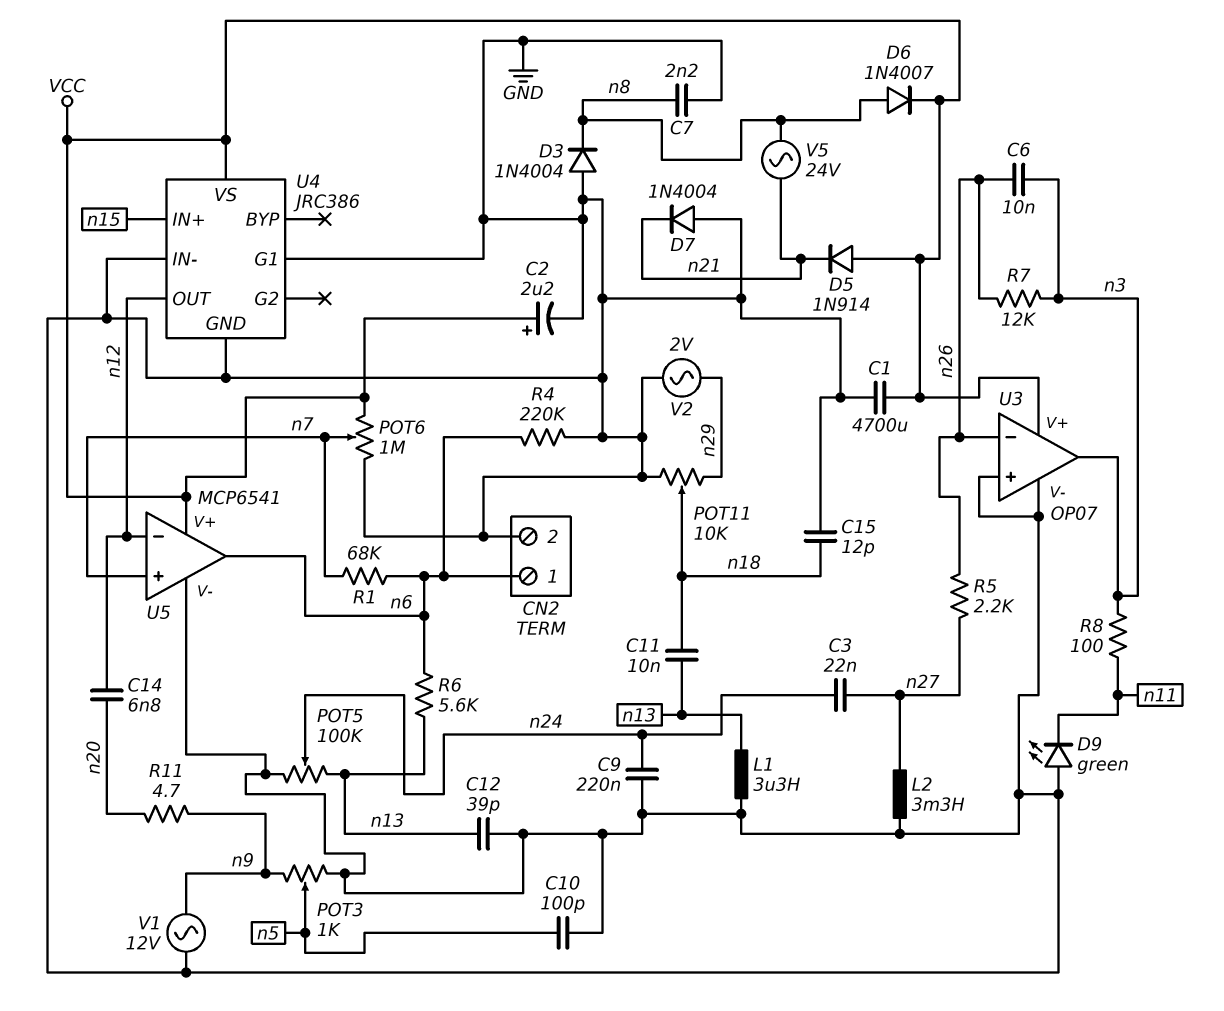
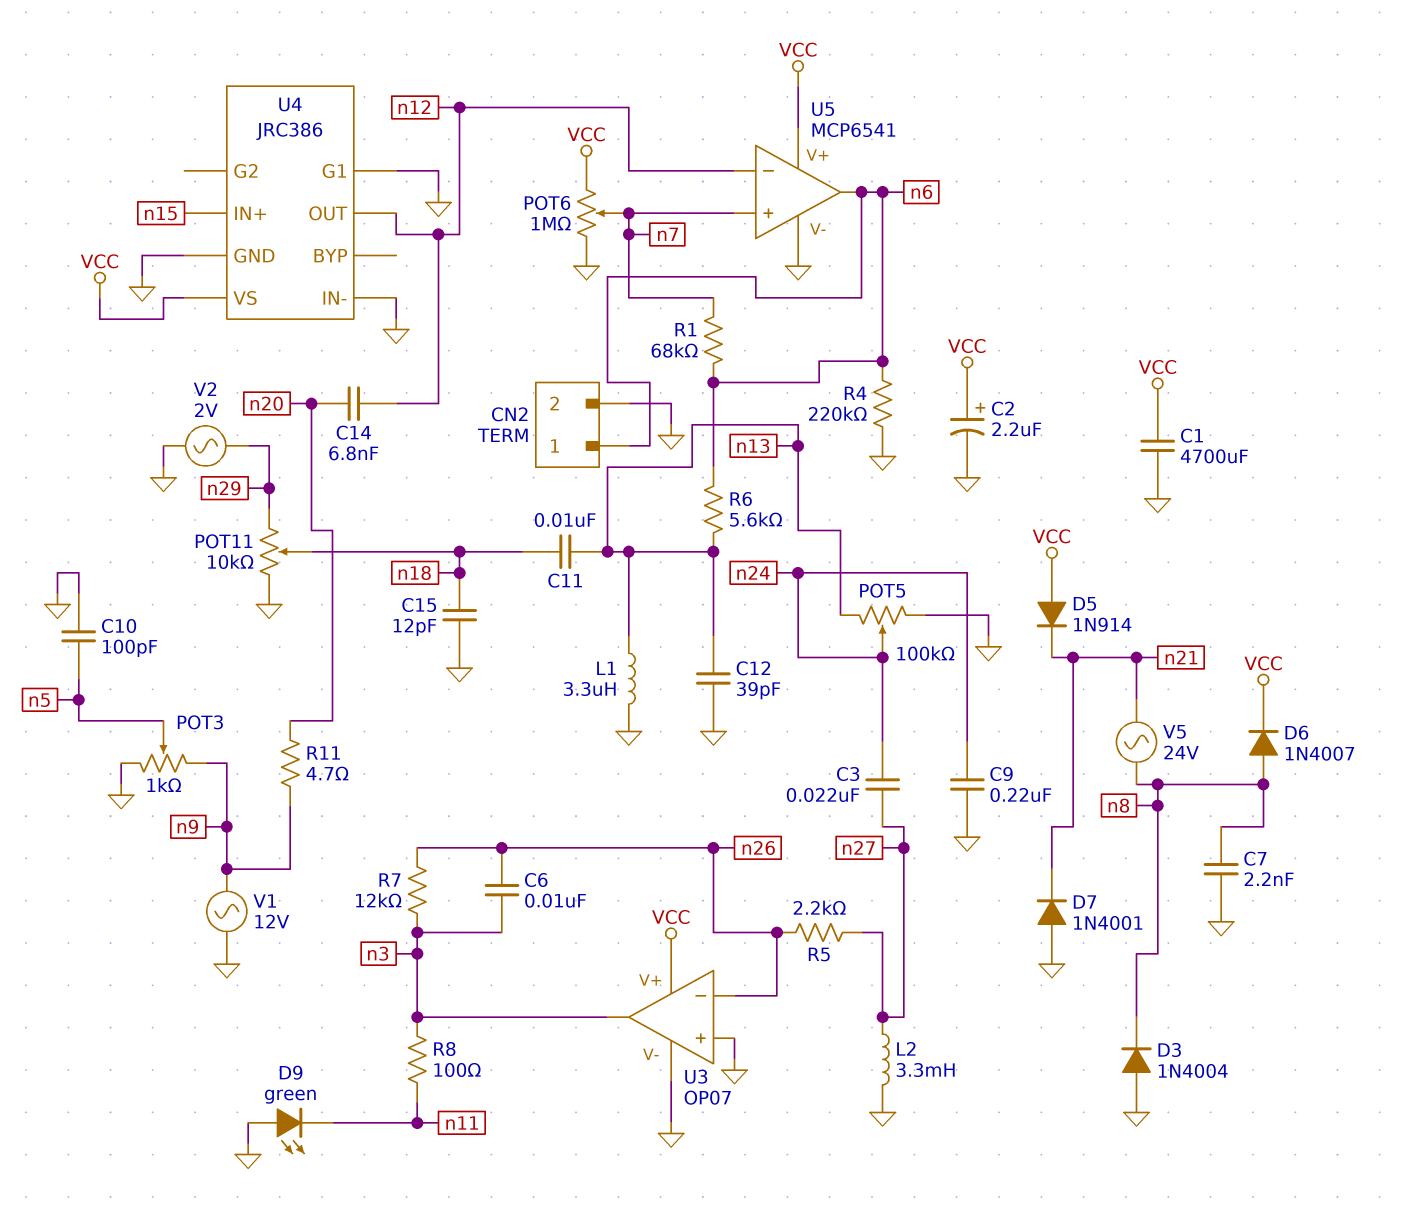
D7: diode 1N4004 (A GND, K n21) -> diode 1N4001 (A GND, K n21)

